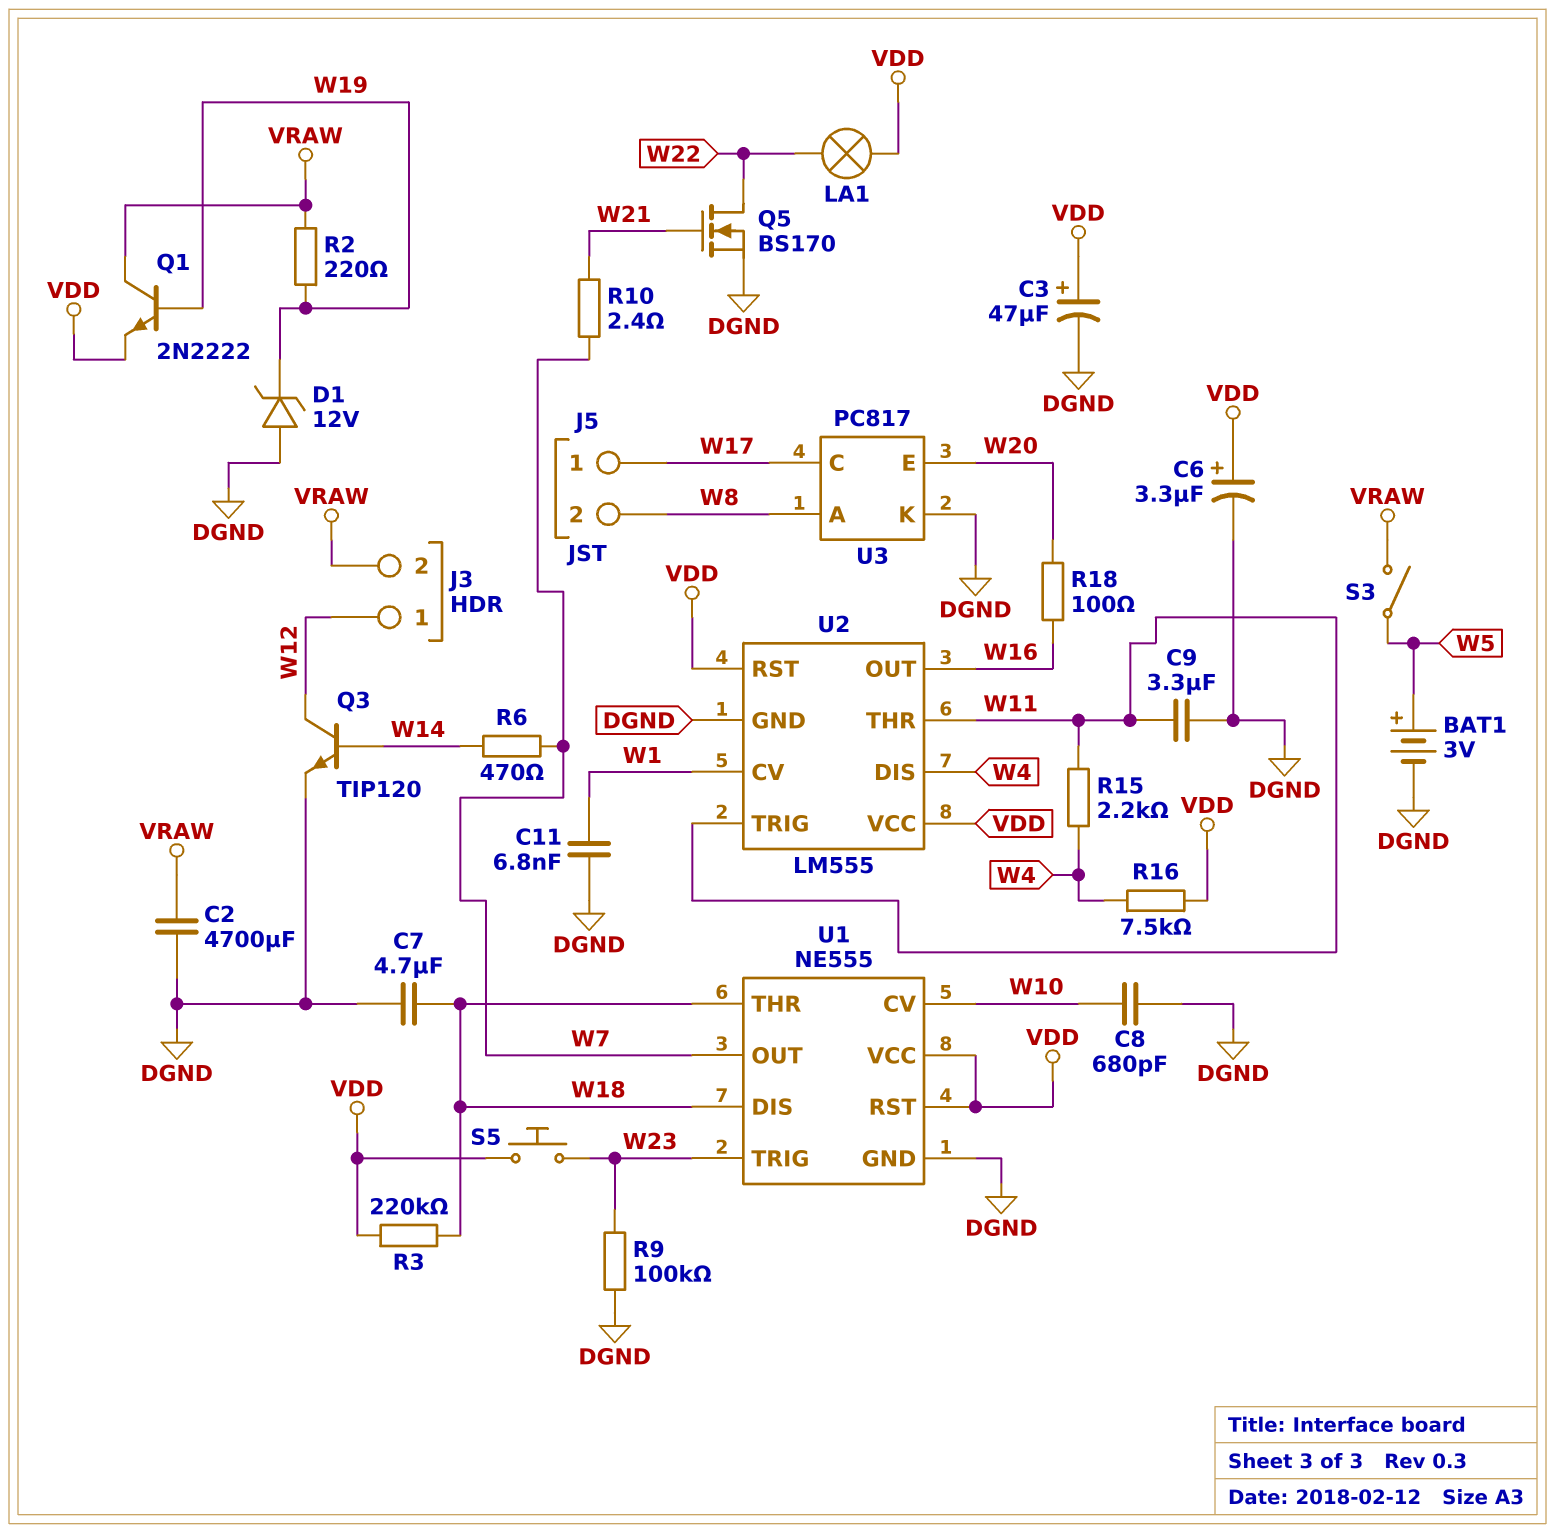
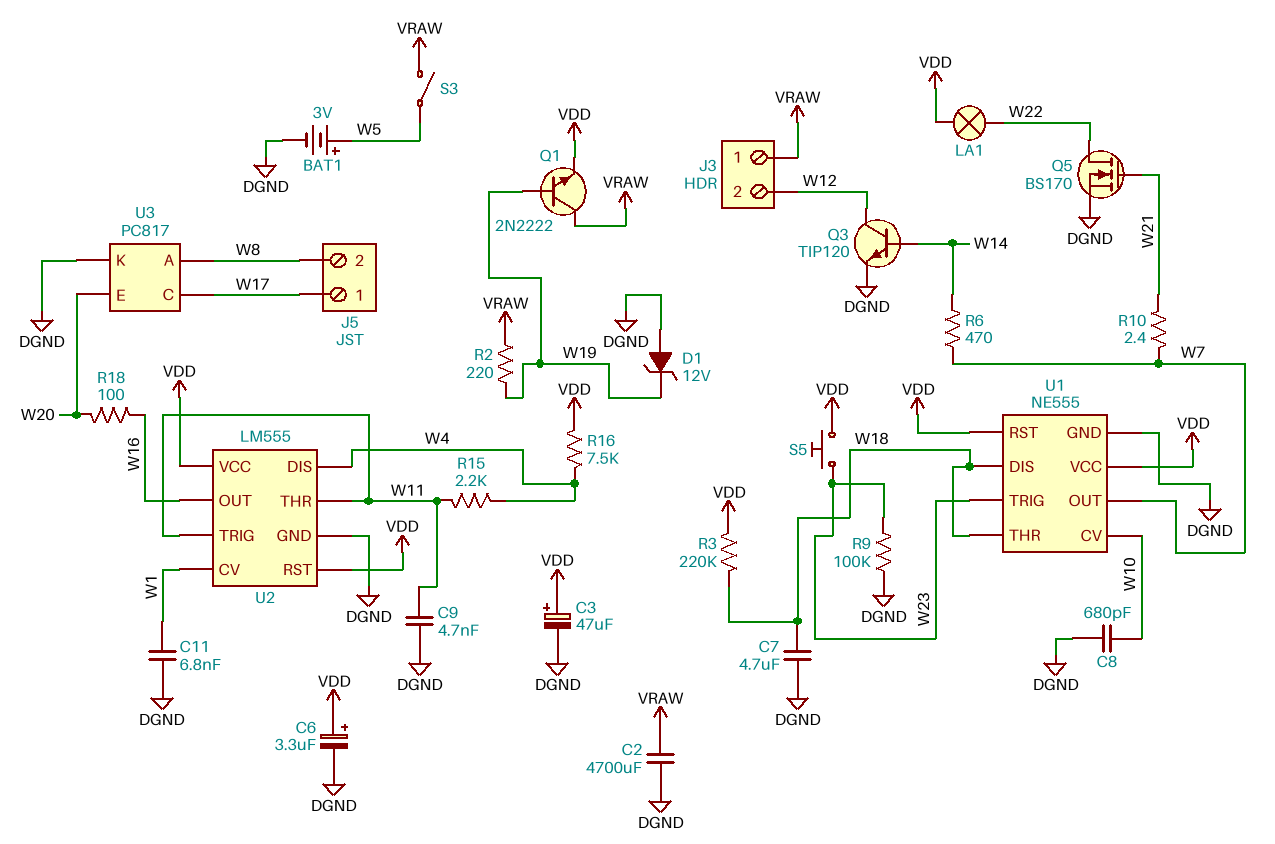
C9: 3.3uF (DGND, W11) -> 4.7nF (DGND, W11)
J3 pin 1: W12 -> VRAW
J3 pin 2: VRAW -> W12

